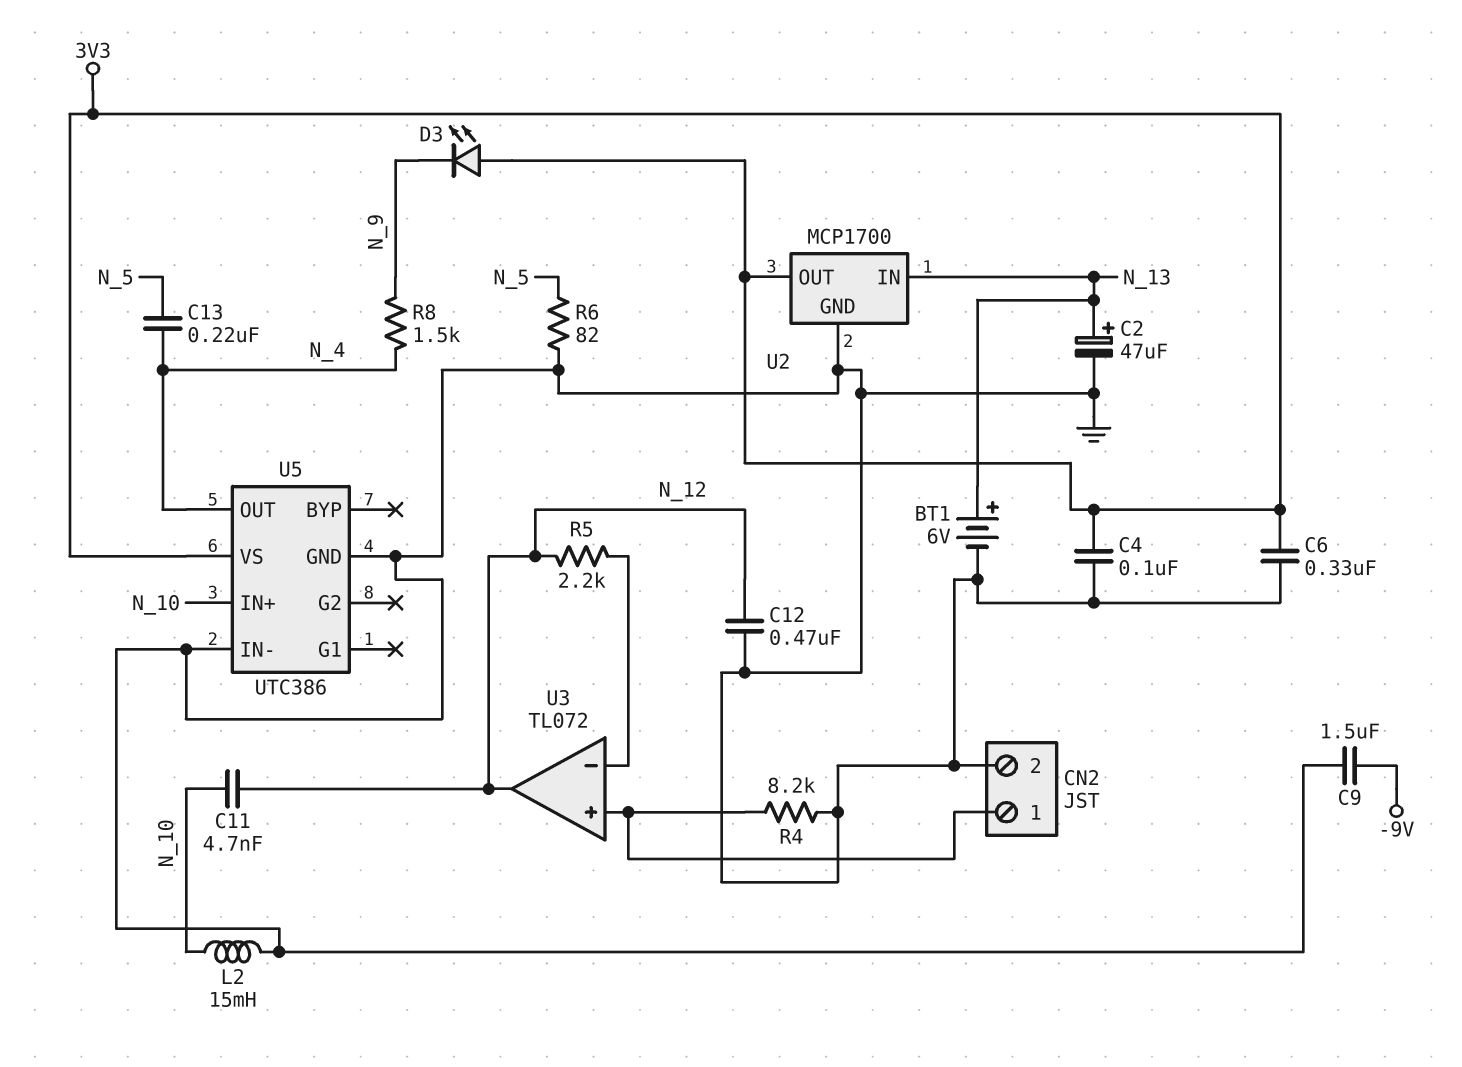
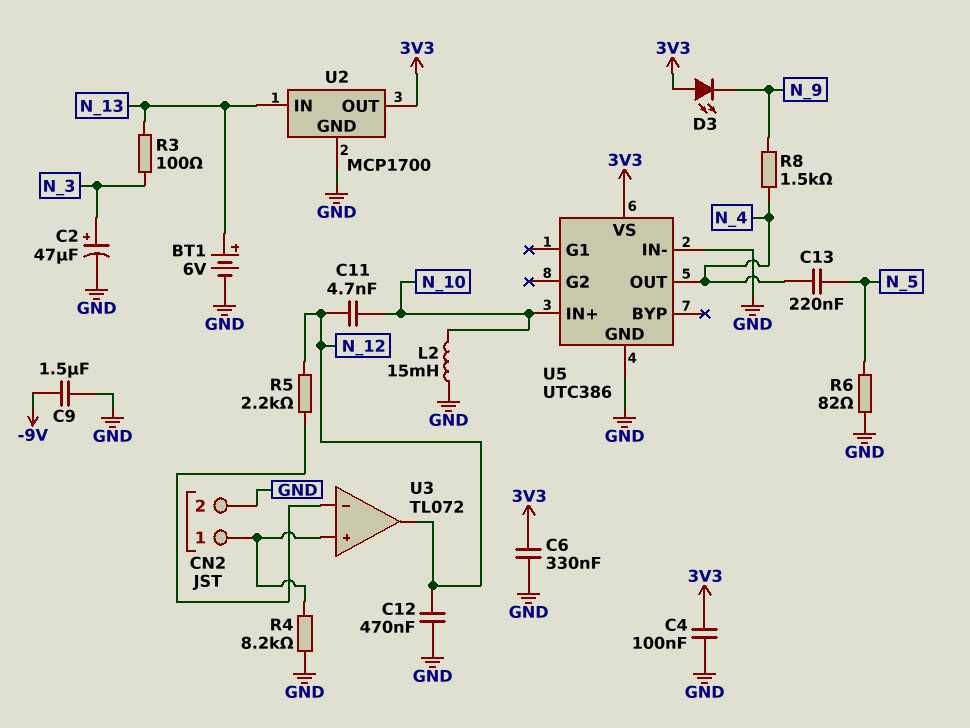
C2: 47uF (plus N_13, minus GND) -> 47uF (plus N_3, minus GND)
R3: none -> 100 (N_3, N_13)

